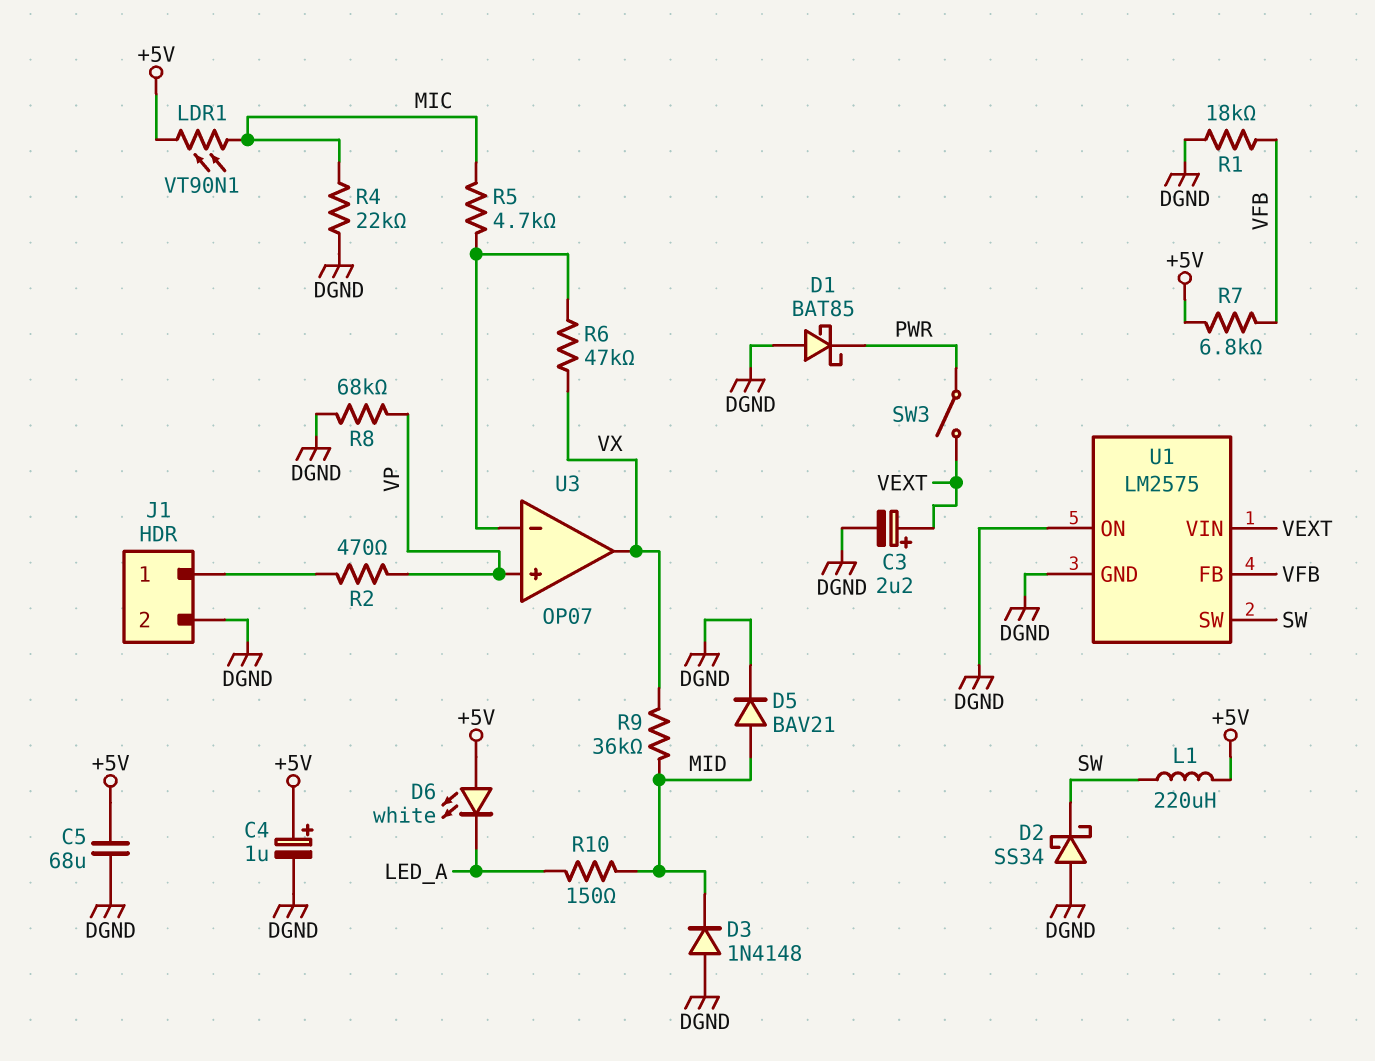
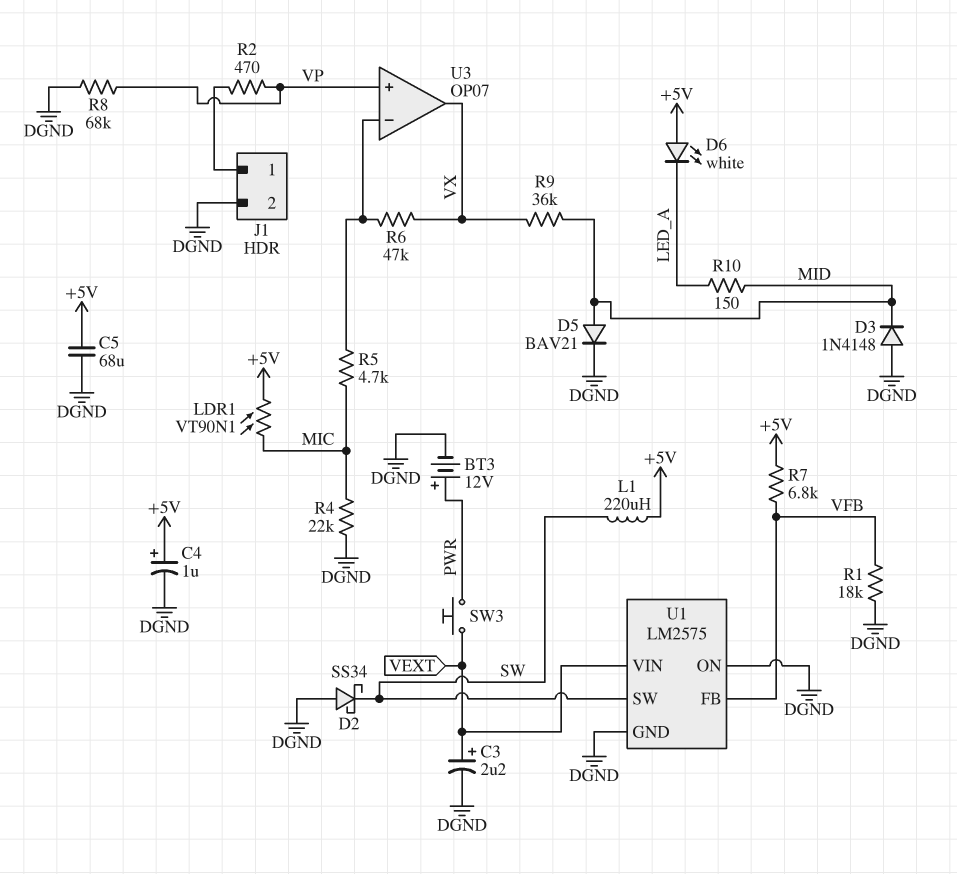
BT3: none -> 12V (plus PWR, minus DGND)
D1: schottky BAT85 (A DGND, K PWR) -> none
SW3: switch (PWR, VEXT) -> button (PWR, VEXT)

